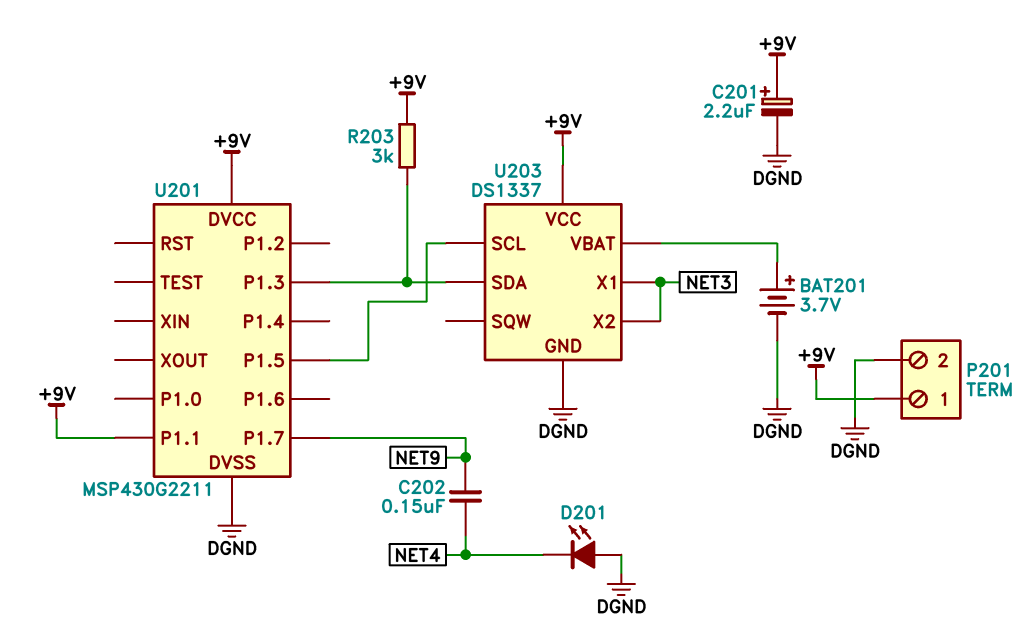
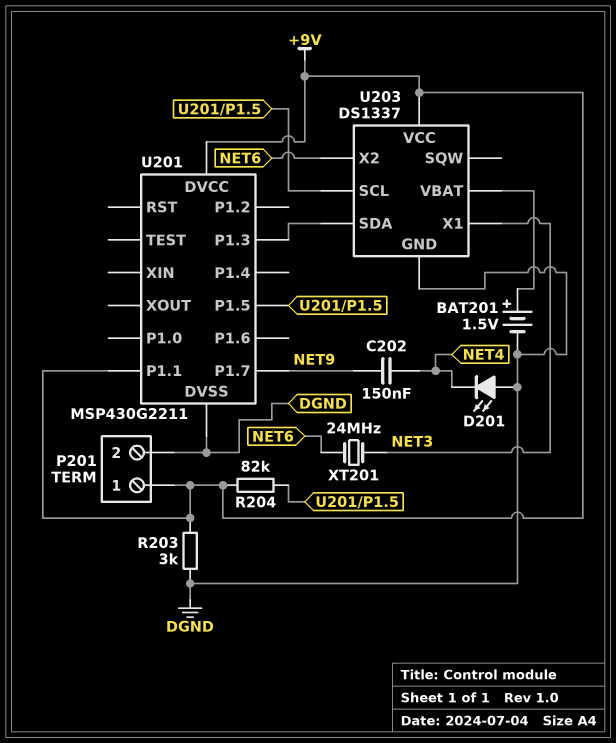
BAT201: 3.7V (plus U203/VBAT, minus DGND) -> 1.5V (plus U203/VBAT, minus DGND)
C201: 2.2uF (plus +9V, minus DGND) -> none
R203: 3k (+9V, U201/P1.3) -> 3k (+9V, DGND)
R204: none -> 82k (+9V, U201/P1.5)
U203 pin X2: NET3 -> NET6
XT201: none -> 24MHz (NET3, NET6)

